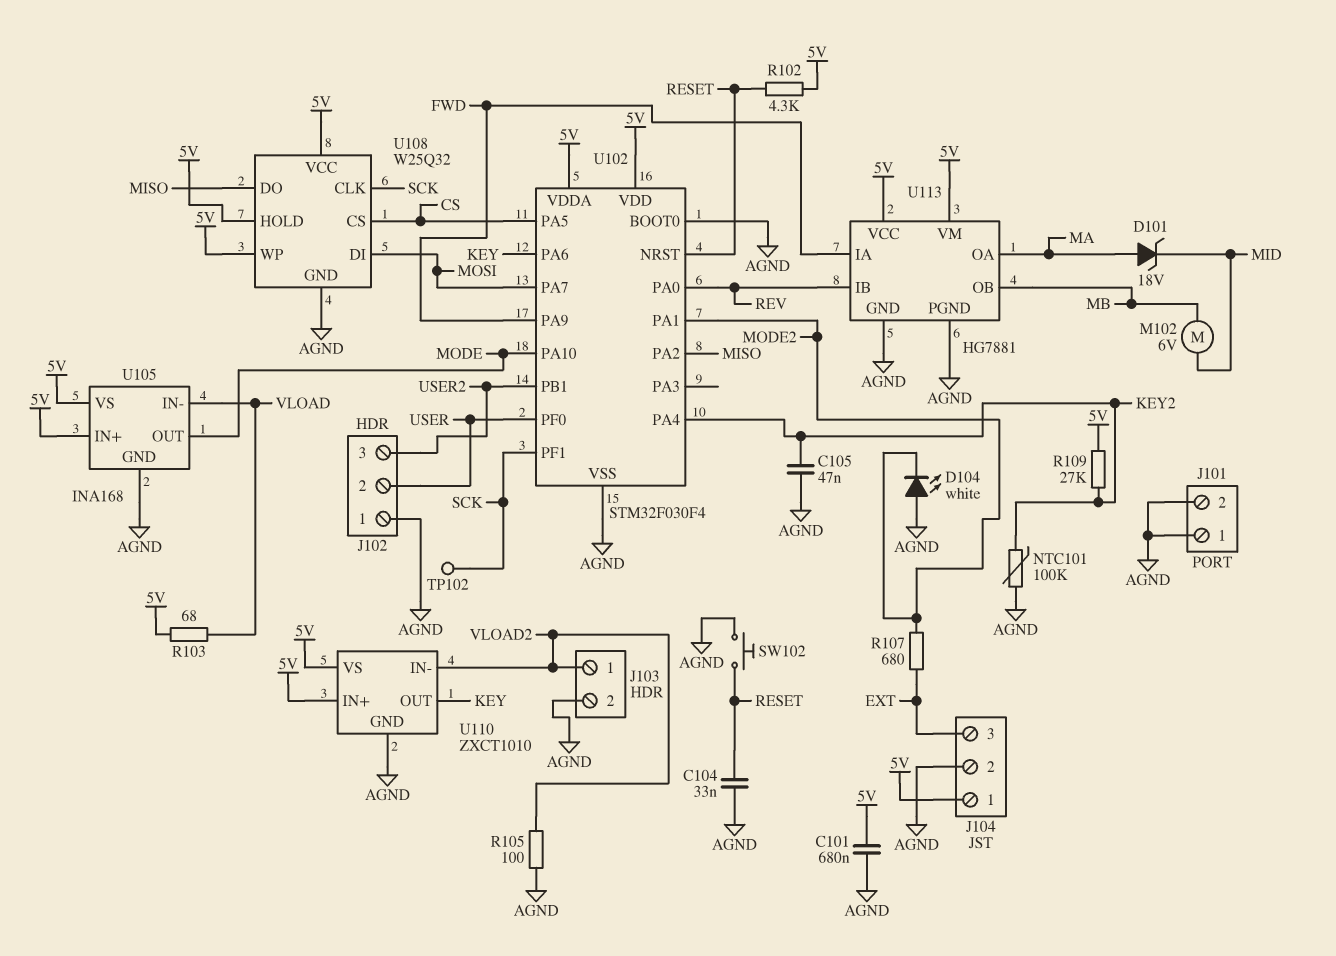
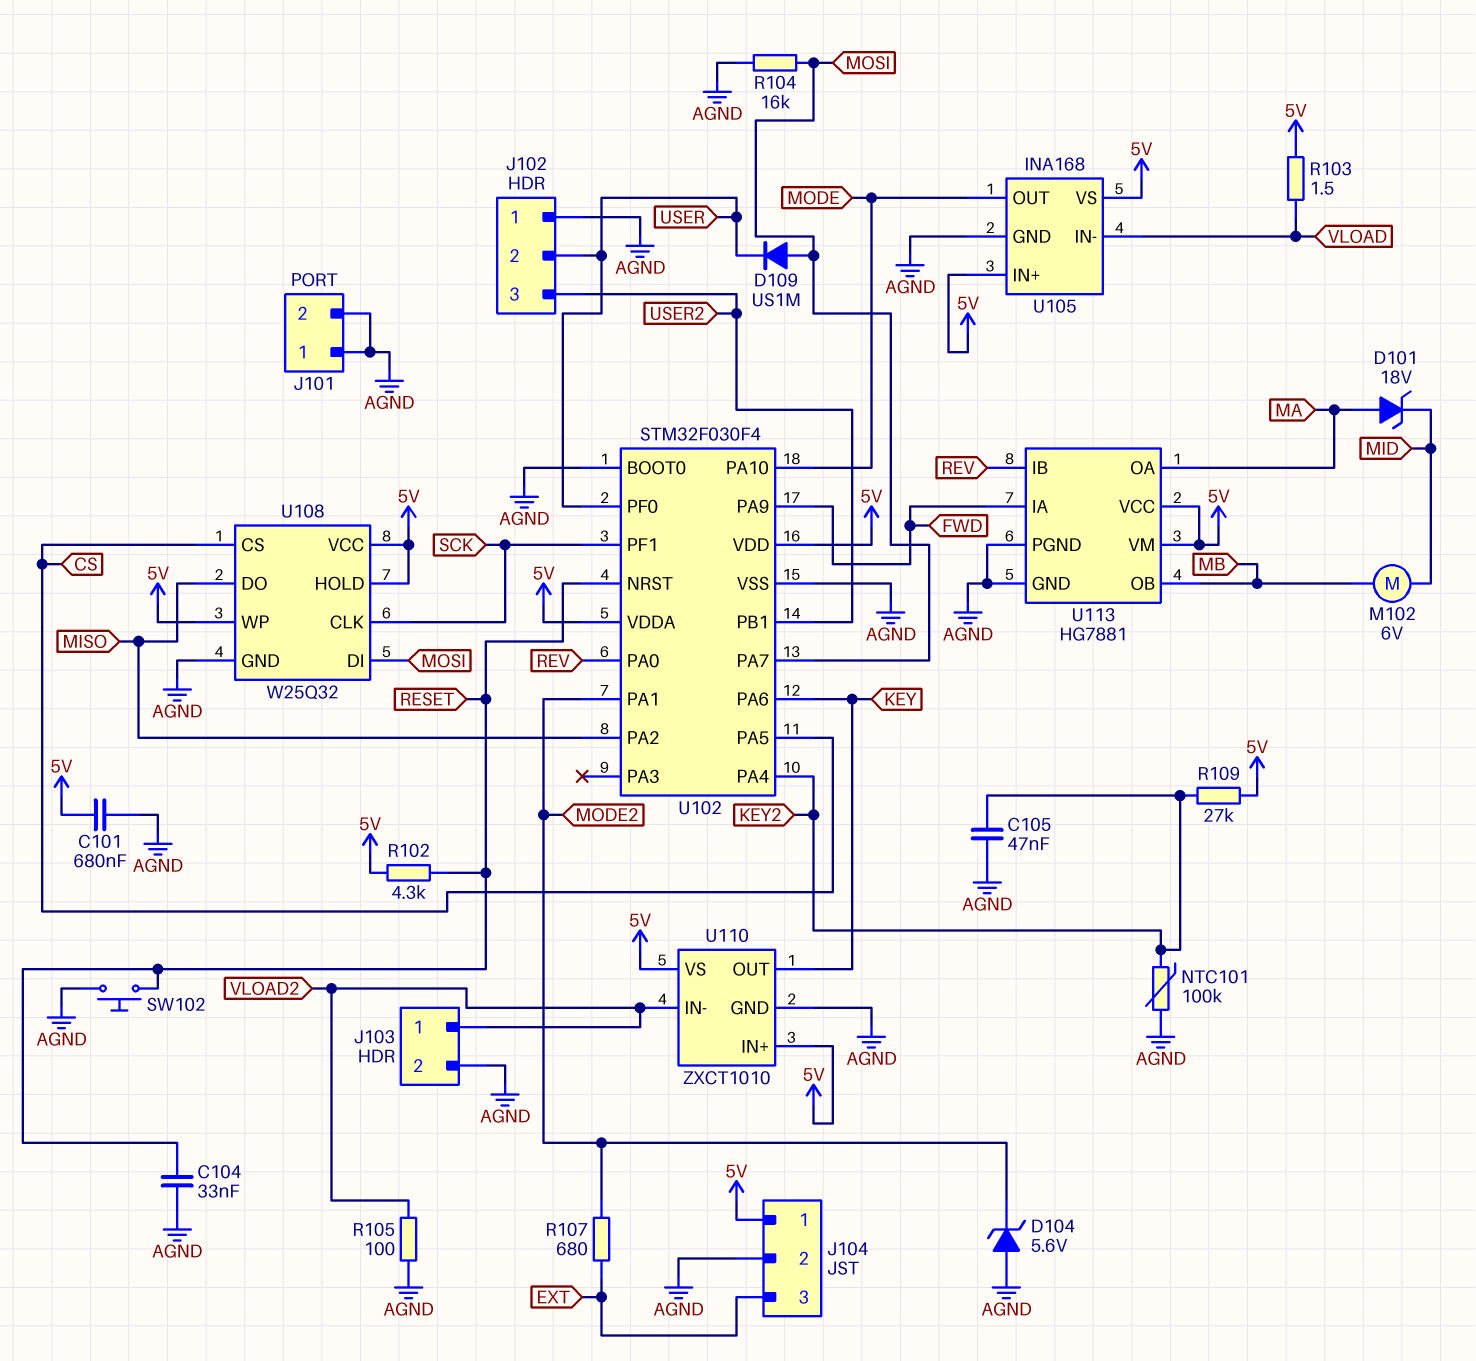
D104: LED white (A AGND, K MODE2) -> zener 5.6V (A AGND, K MODE2)
D109: none -> diode US1M (A MOSI, K USER)
R103: 68 (5V, VLOAD) -> 1.5 (5V, VLOAD)
R104: none -> 16k (AGND, MOSI)
TP102: test point (SCK) -> none

